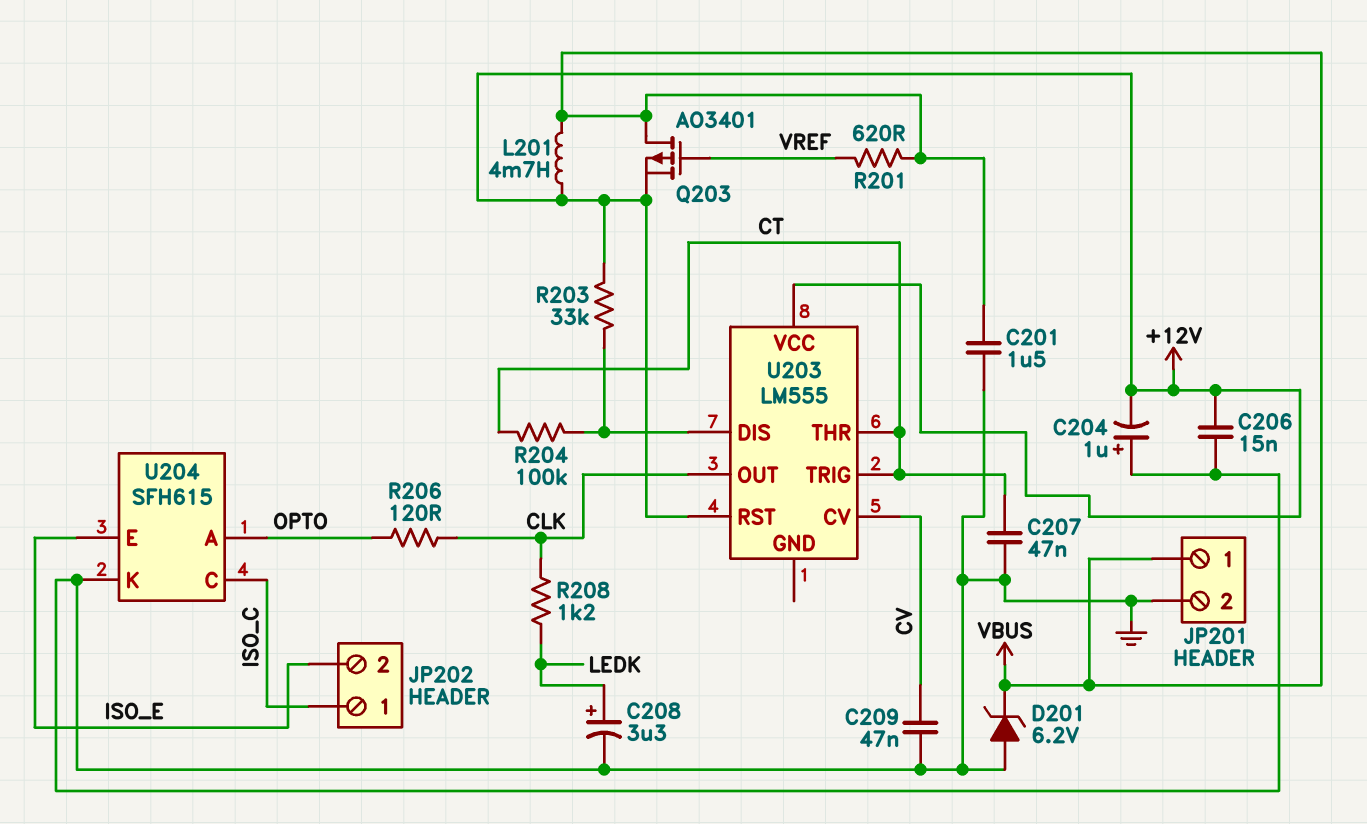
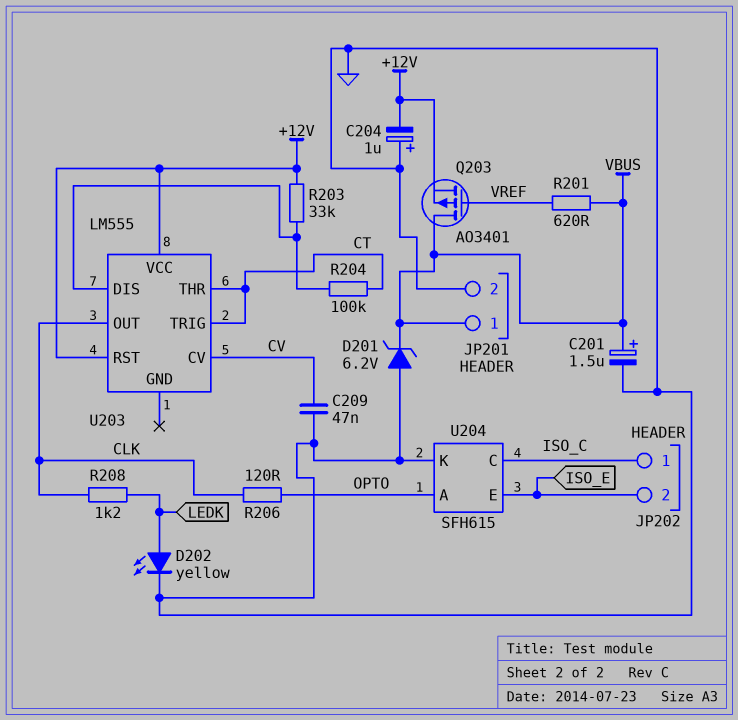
C201: 1.5uF (GND, VBUS) -> 1.5uF (plus VBUS, minus GND)
C206: 15nF (+12V, GND) -> none
C207: 47nF (CT, GND) -> none
C208: 3.3uF (plus LEDK, minus GND) -> none
D202: none -> LED yellow (A LEDK, K GND)
L201: 4.7mH (+12V, VBUS) -> none

